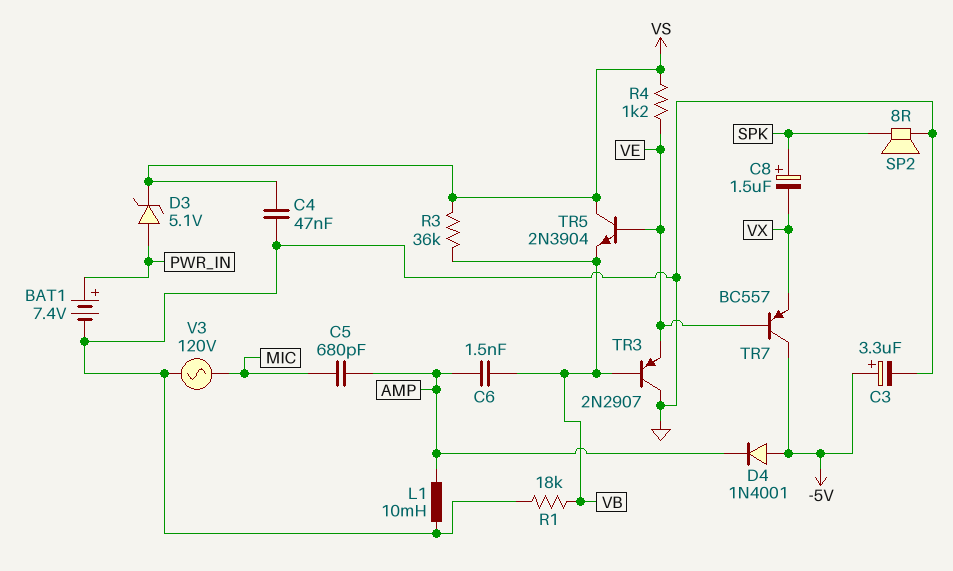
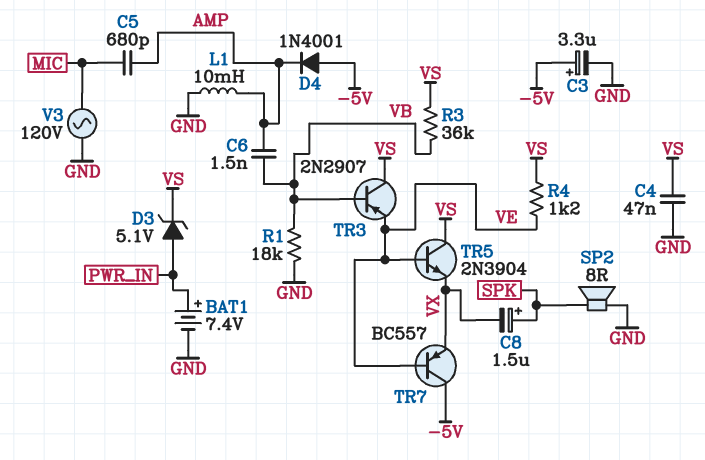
TR3: PNP 2N2907 (B VB, C GND, E VE) -> PNP 2N2907 (B VB, C VS, E VE)
TR5: NPN 2N3904 (B VE, C VS, E VB) -> NPN 2N3904 (B VE, C VS, E VX)

